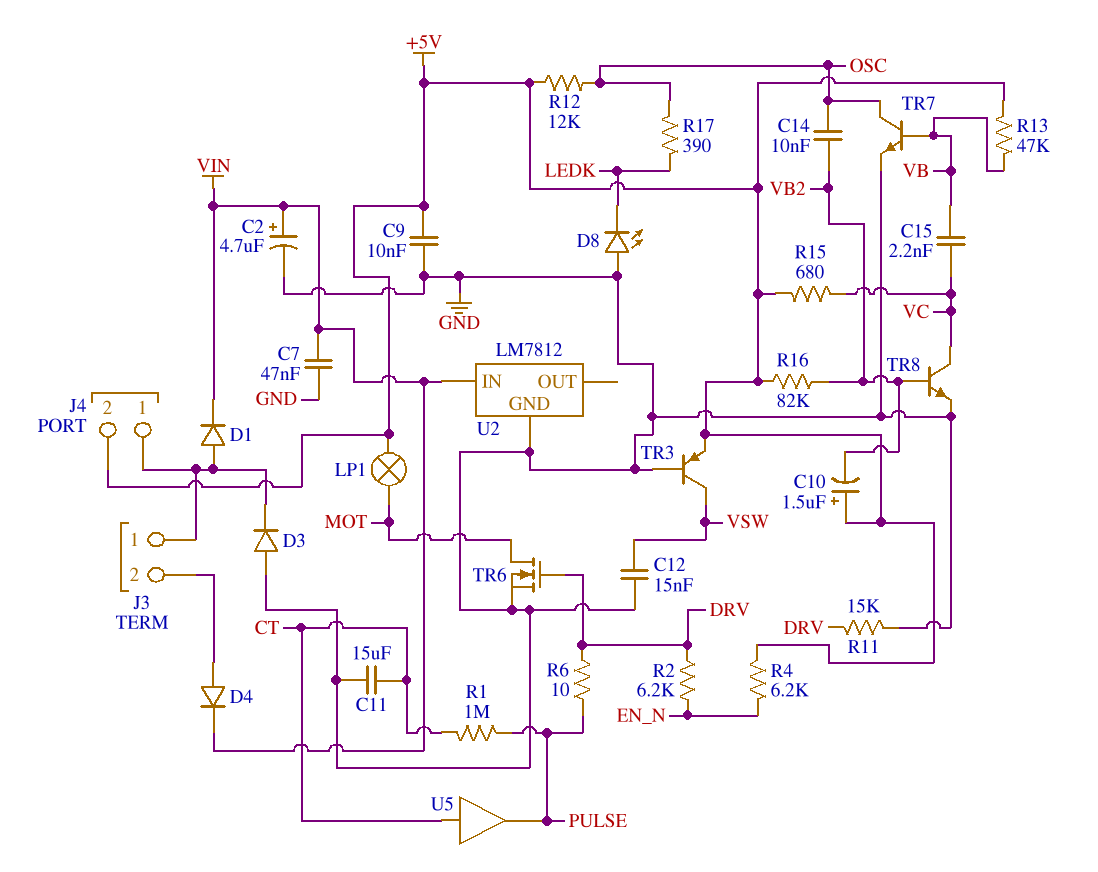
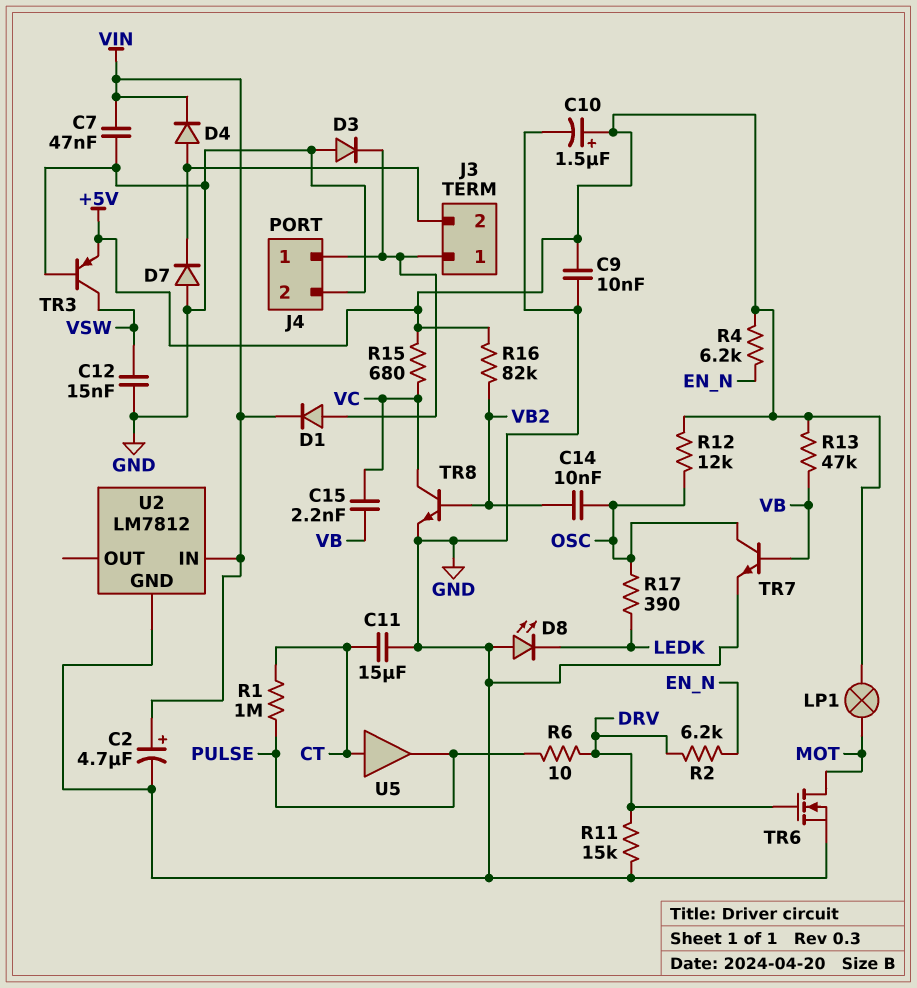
C10: 1.5uF (plus +5V, minus VB2) -> 1.5uF (plus +5V, minus GND)
D7: none -> diode (A GND, K J3/2)
J4 pin 2: +5V -> GND

